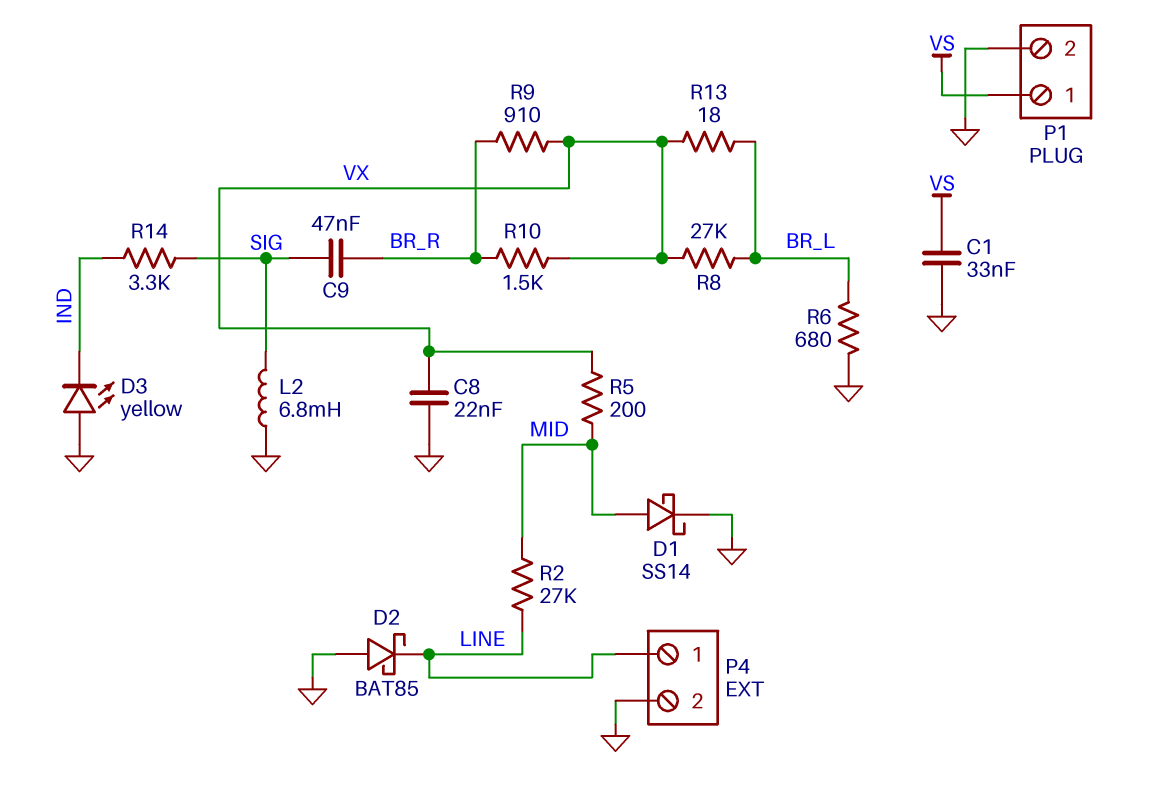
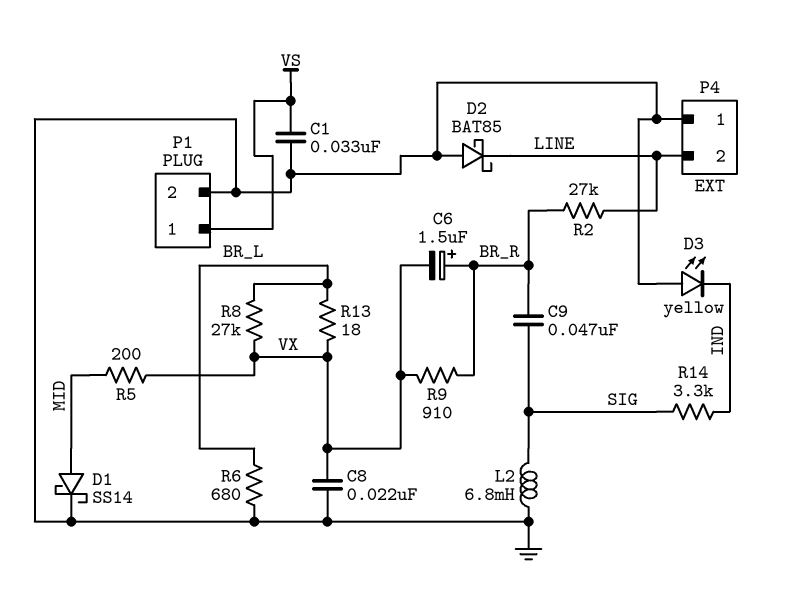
C6: none -> 1.5uF (plus BR_R, minus VX)
P4 pin 1: LINE -> GND
P4 pin 2: GND -> LINE
R2: 27k (LINE, MID) -> 27k (BR_R, LINE)
R10: 1.5k (BR_R, VX) -> none

